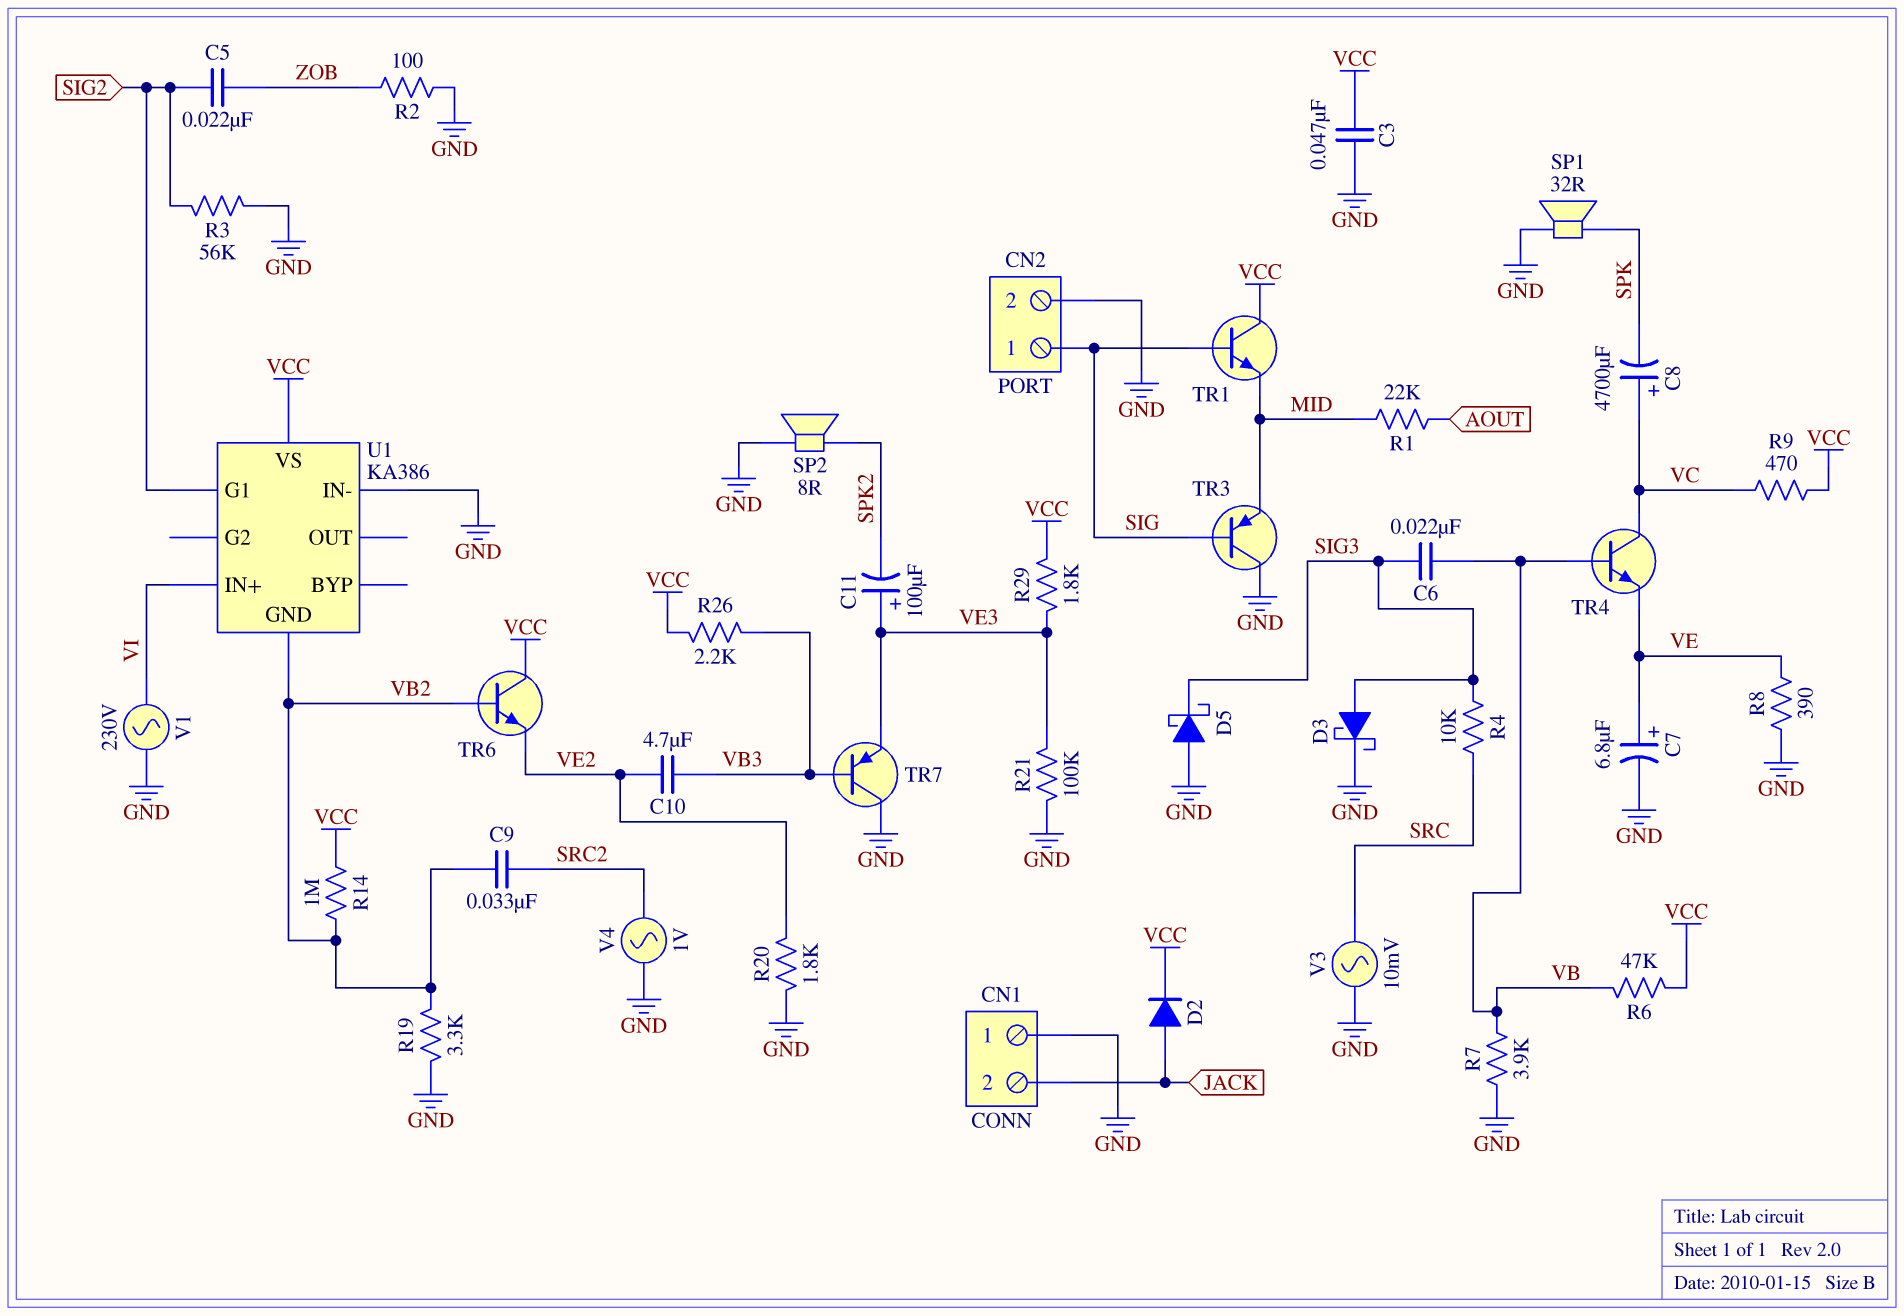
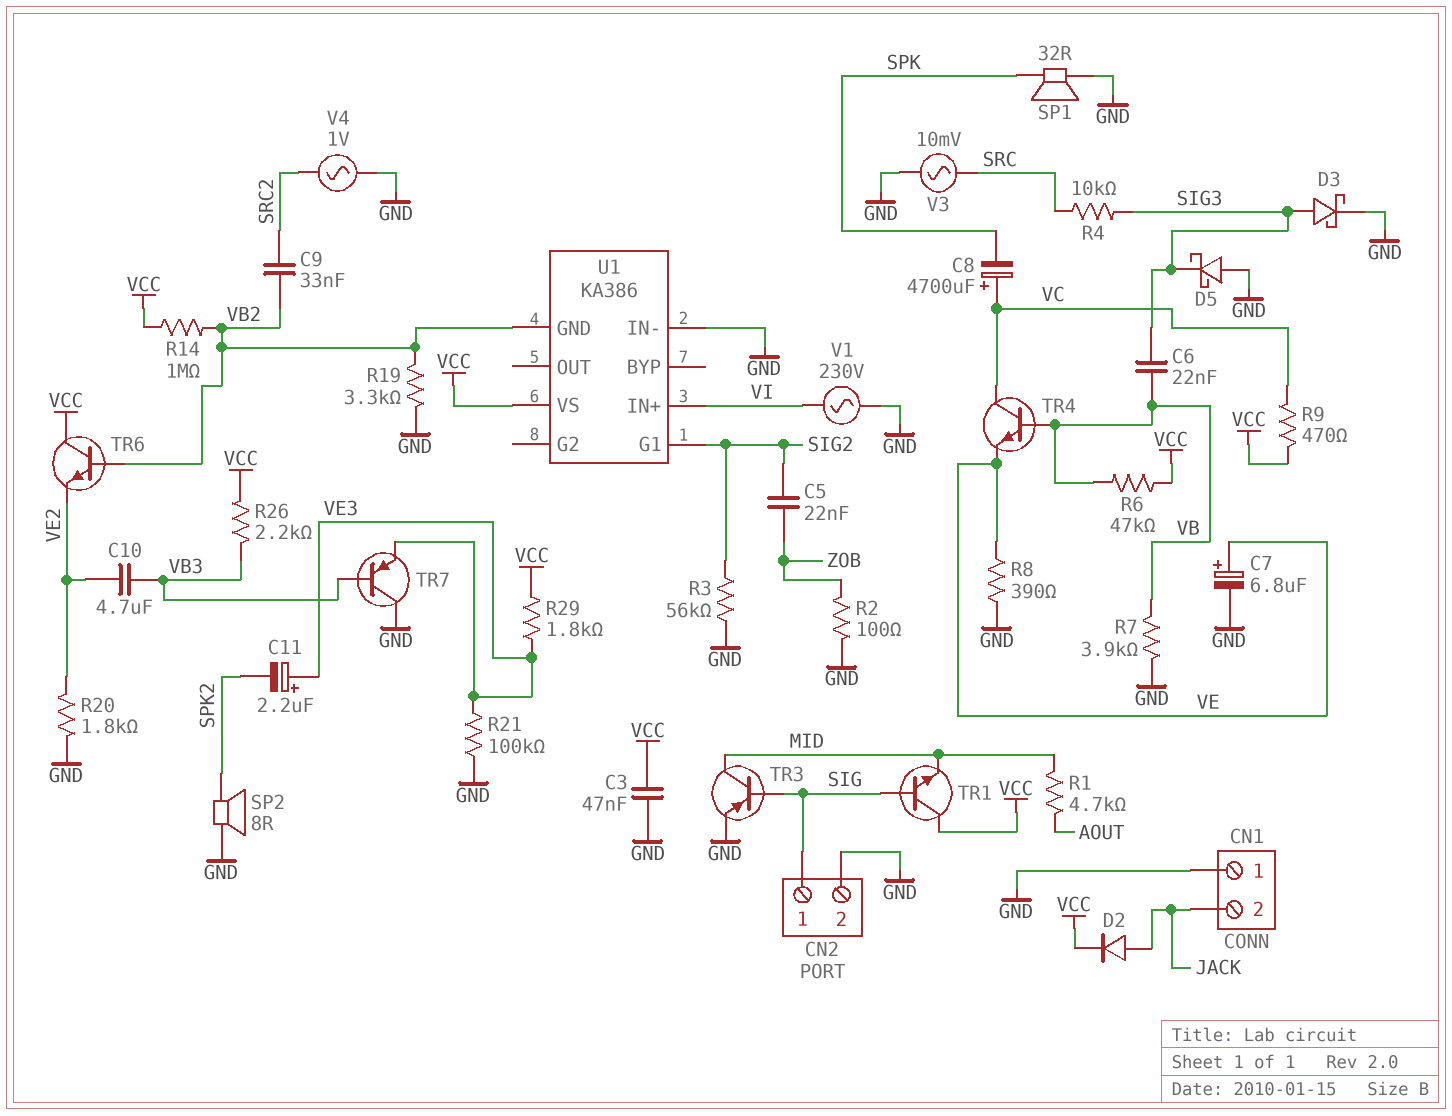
C11: 100uF (plus VE3, minus SPK2) -> 2.2uF (plus VE3, minus SPK2)
R1: 22k (AOUT, MID) -> 4.7k (AOUT, MID)
TR3: PNP (B SIG, C GND, E MID) -> PNP (B SIG, C MID, E GND)

